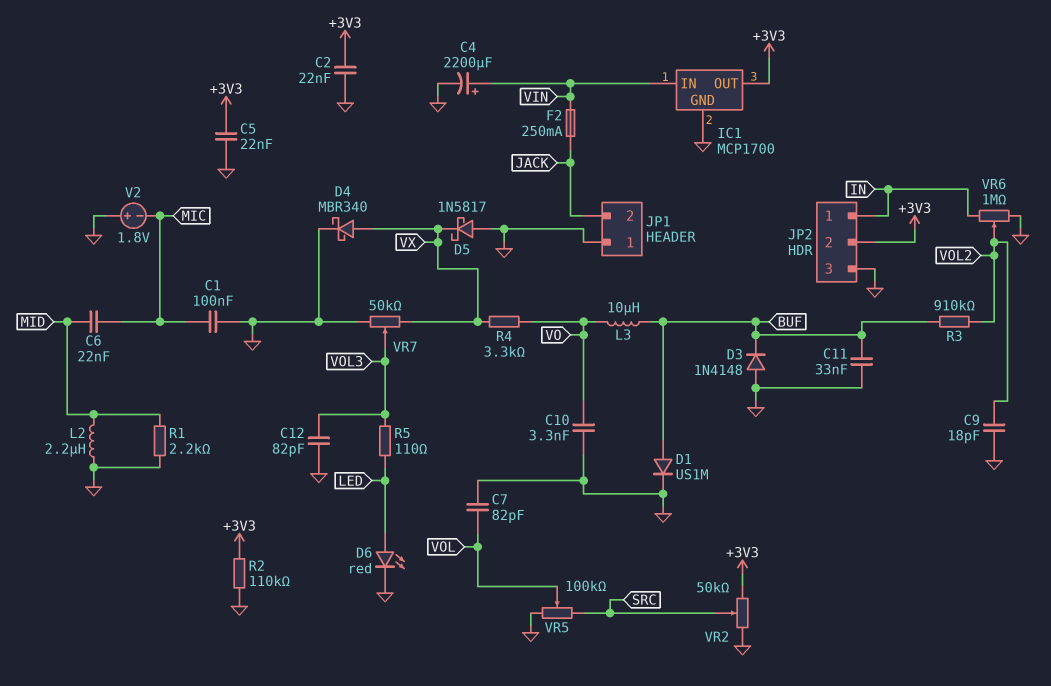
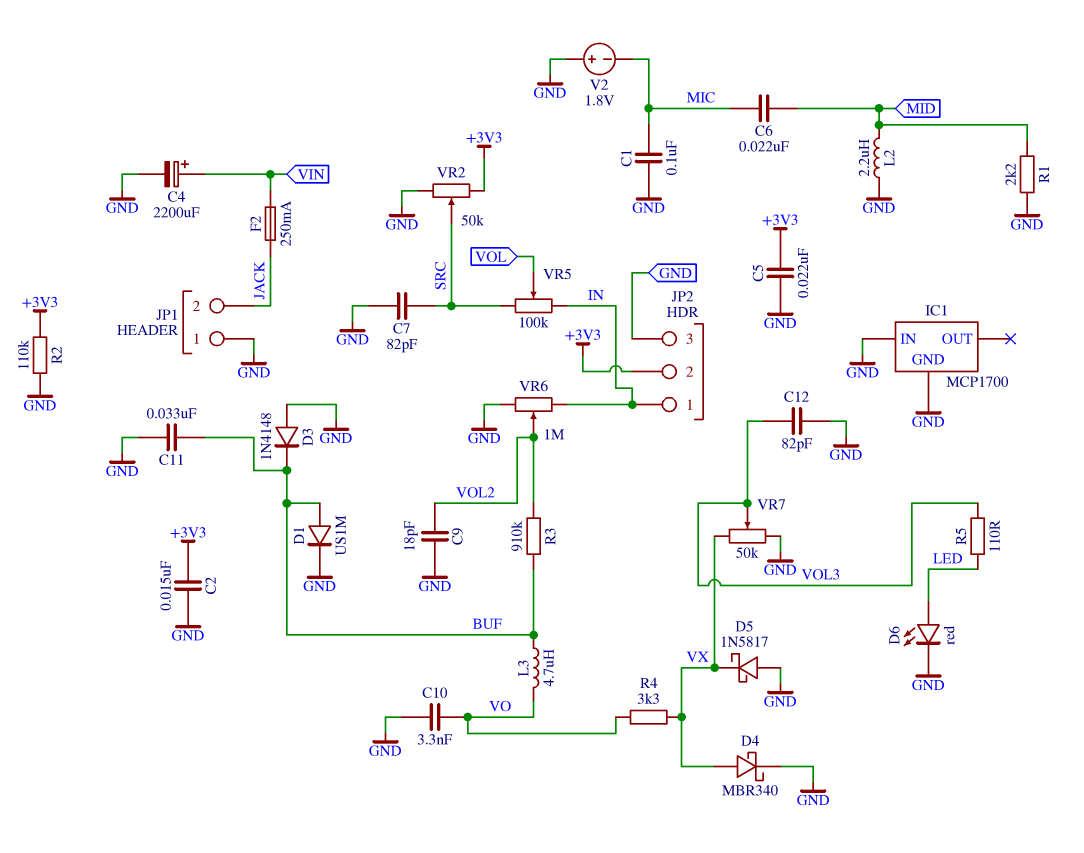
C2: 22nF (+3V3, GND) -> 15nF (+3V3, GND)
C7: 82pF (GND, VOL) -> 82pF (GND, SRC)
IC1 pin IN: VIN -> GND
IC1 pin OUT: +3V3 -> none
L3: 10uH (BUF, VO) -> 4.7uH (BUF, VO)
VR5: 100k (GND, SRC, wiper VOL) -> 100k (IN, SRC, wiper VOL)

